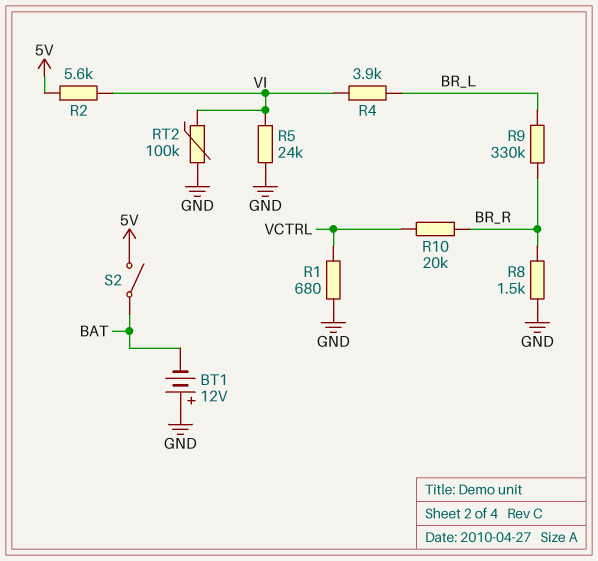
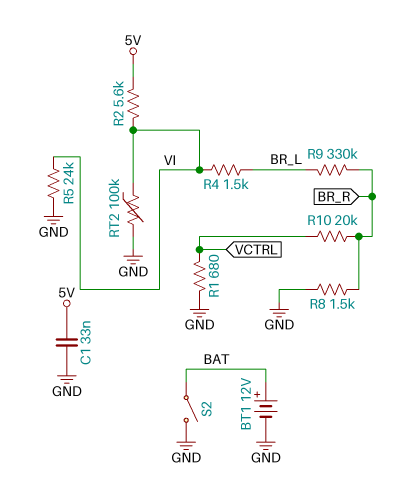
BT1: 12V (plus GND, minus BAT) -> 12V (plus BAT, minus GND)
C1: none -> 33nF (5V, GND)
R4: 3.9k (BR_L, VI) -> 1.5k (BR_L, VI)
S2: switch (5V, BAT) -> switch (BAT, GND)

